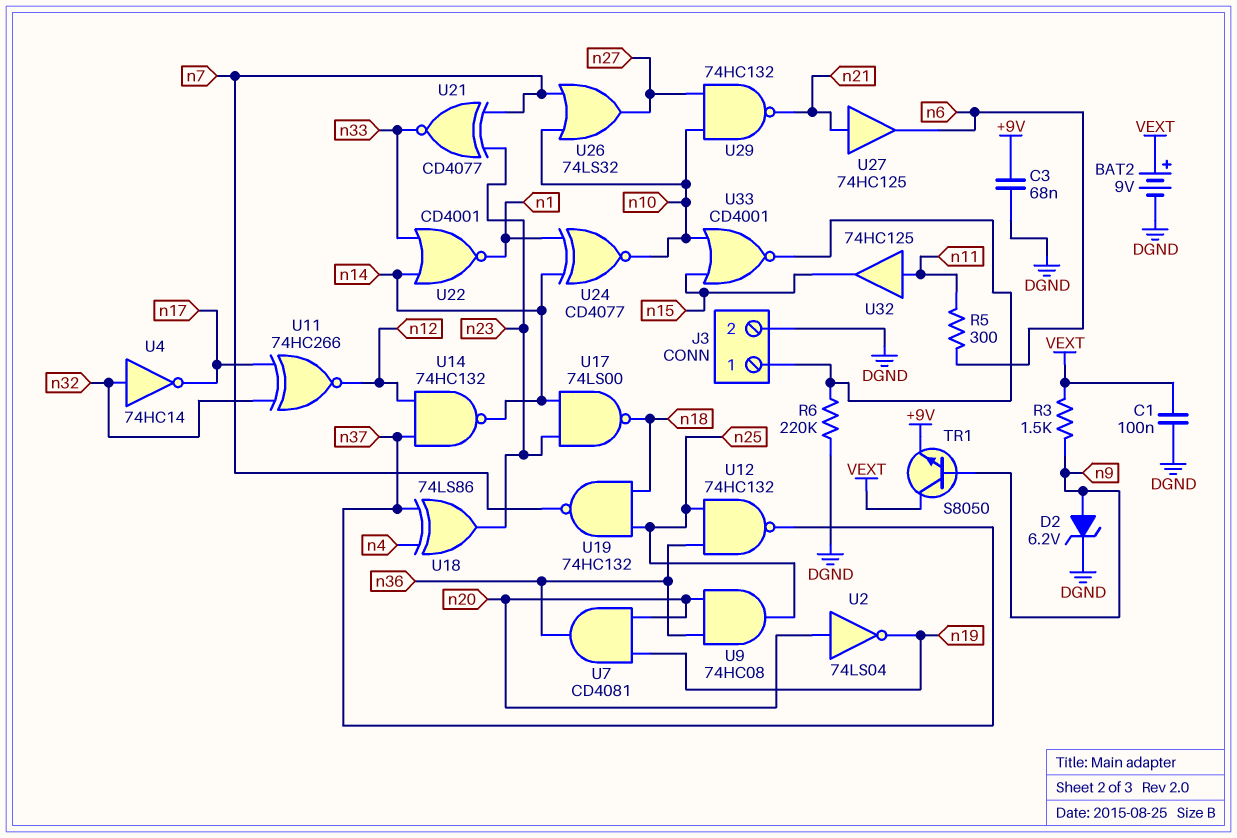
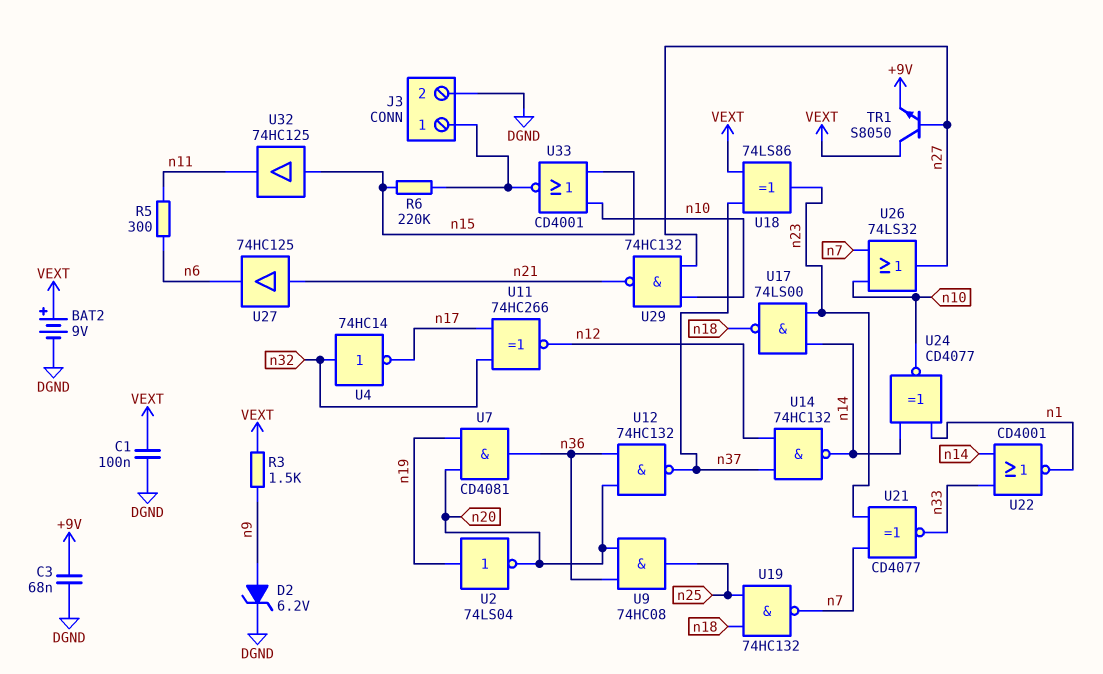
R6: 220k (DGND, J3/1) -> 220k (J3/1, n15)
TR1: NPN S8050 (B n9, C VEXT, E +9V) -> NPN S8050 (B n27, C VEXT, E +9V)
U2: NOT 74LS04 (in n20, out n19) -> NOT 74LS04 (in n19, out n20)
U12: NAND 74HC132 (in n25, in n36, out n37) -> NAND 74HC132 (in n20, in n36, out n37)
U18: XOR 74LS86 (in n4, in n37, out n23) -> XOR 74LS86 (in VEXT, in n37, out n23)
U32: buffer 74HC125 (in n11, out n15) -> buffer 74HC125 (in n15, out n11)

